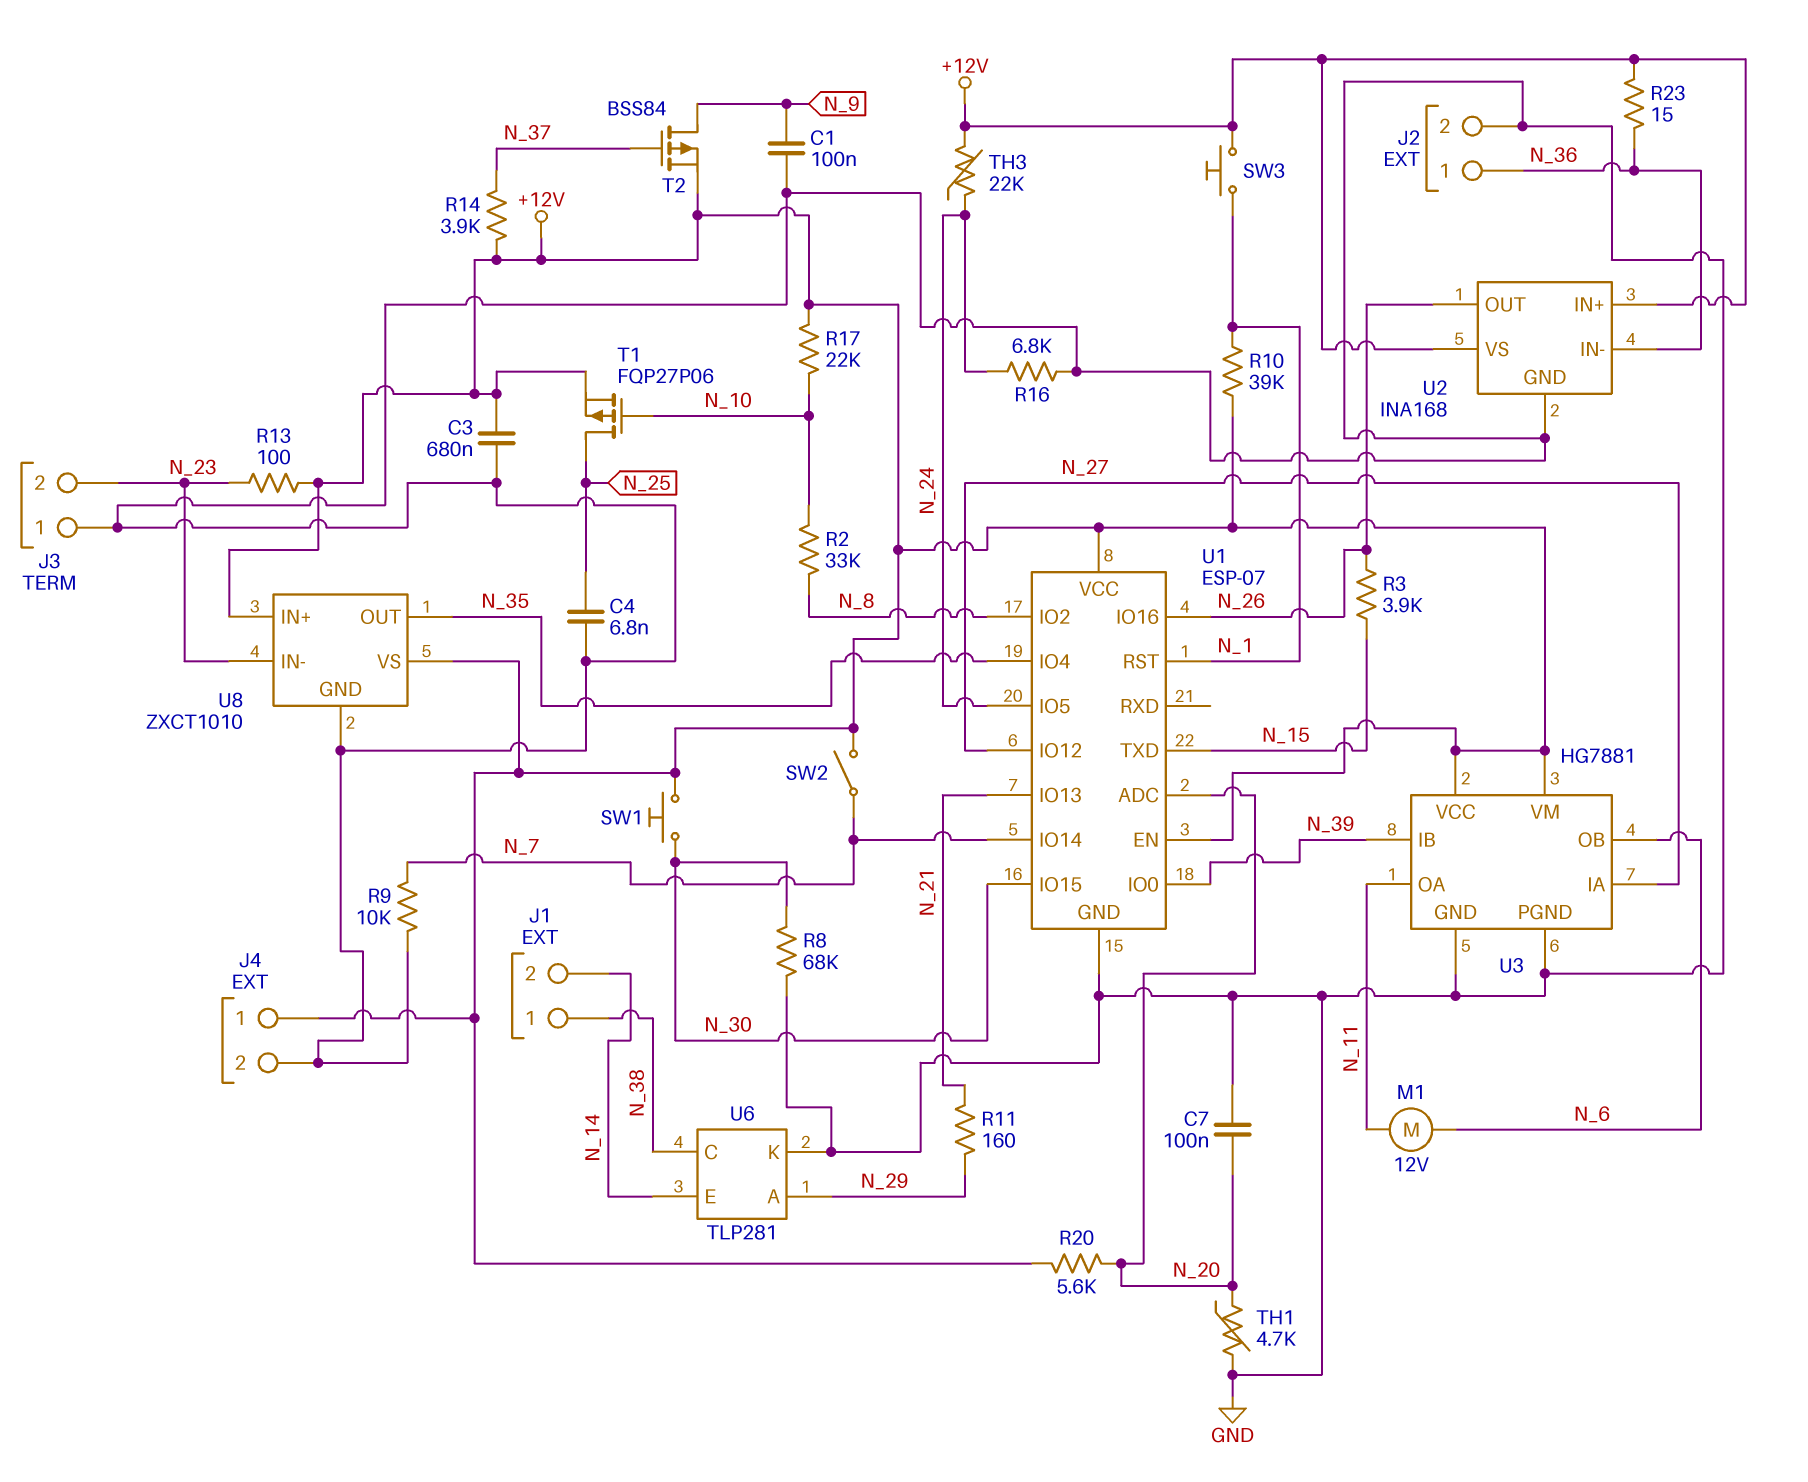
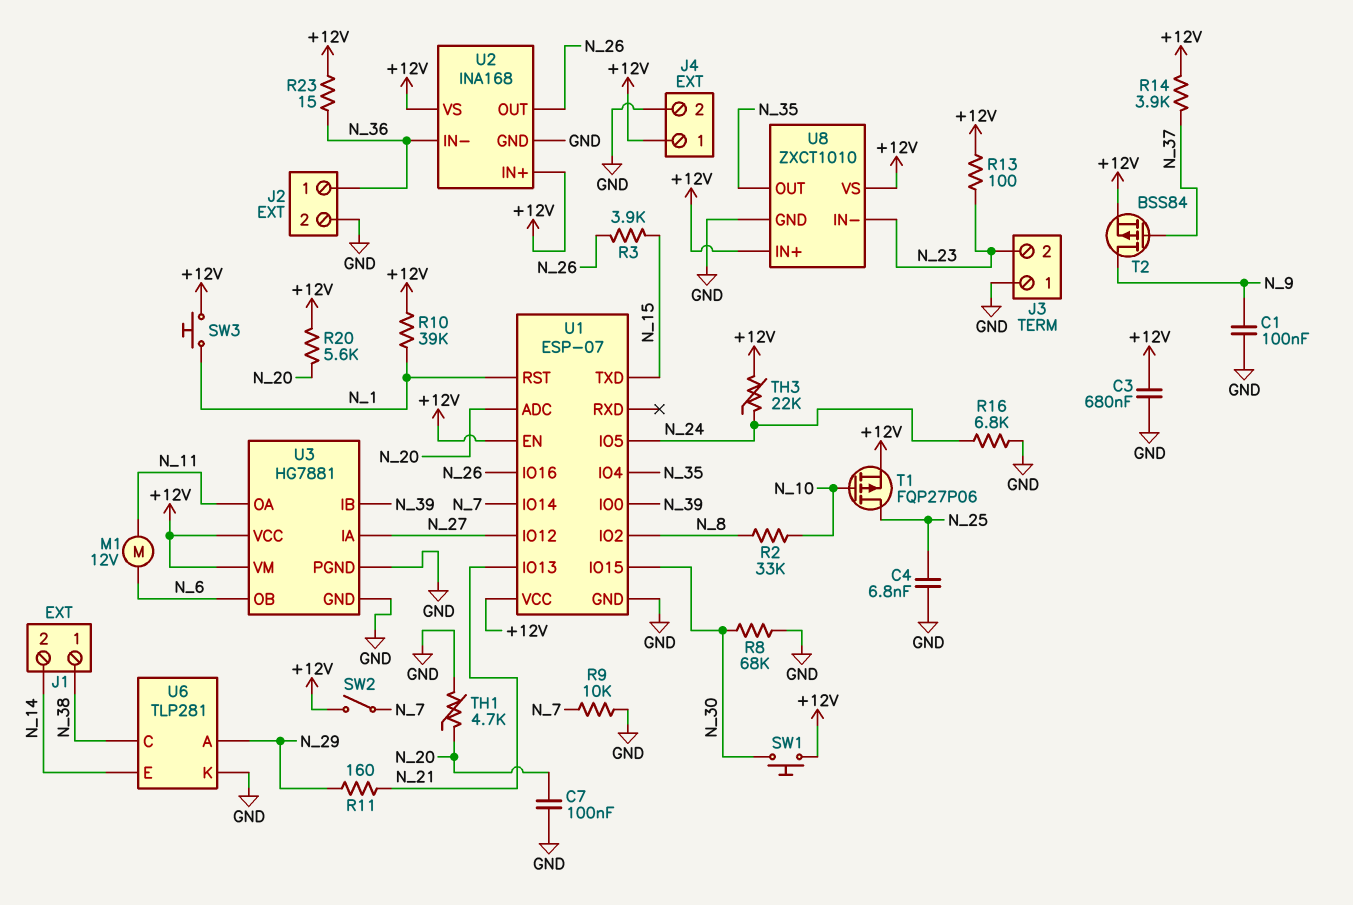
R17: 22k (+12V, N_10) -> none

